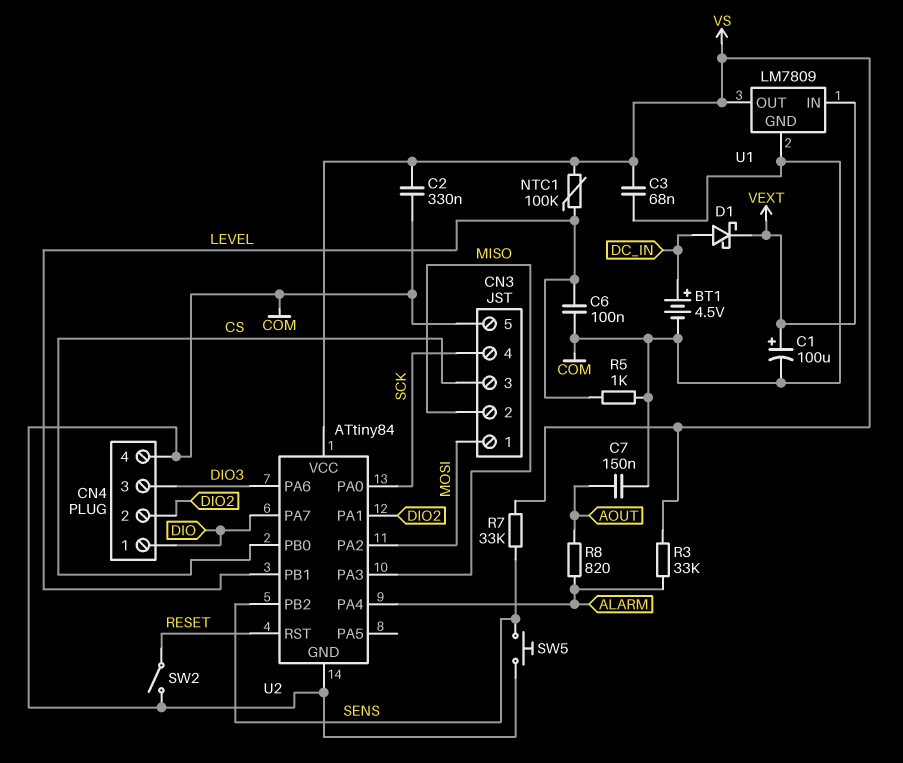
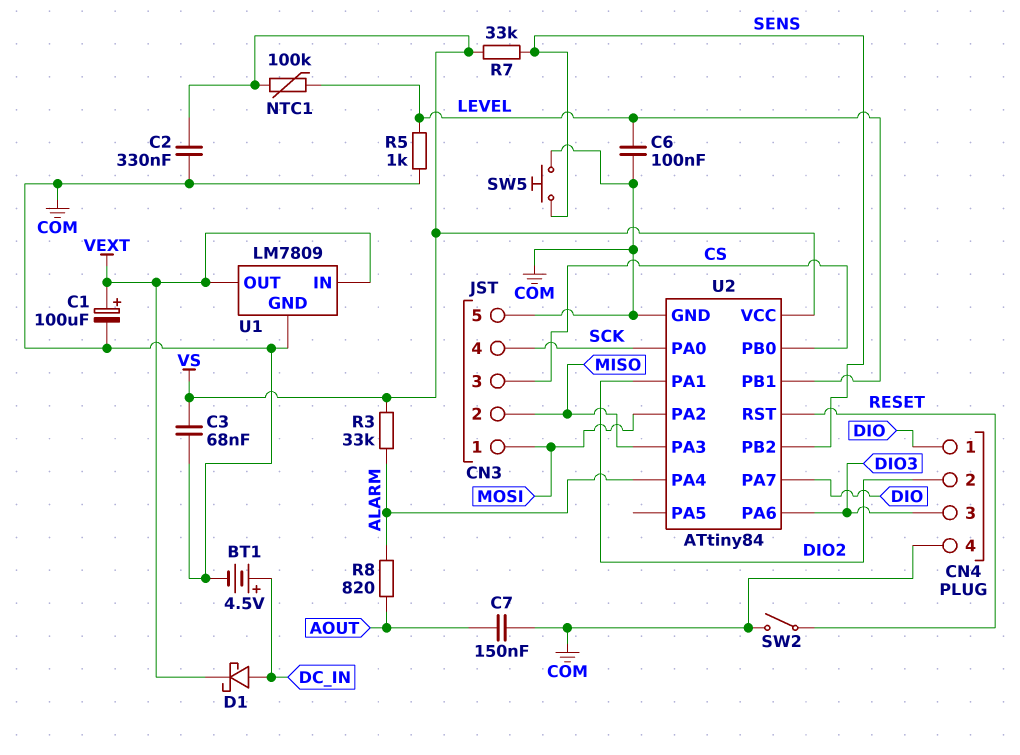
U1 pin OUT: VS -> VEXT

